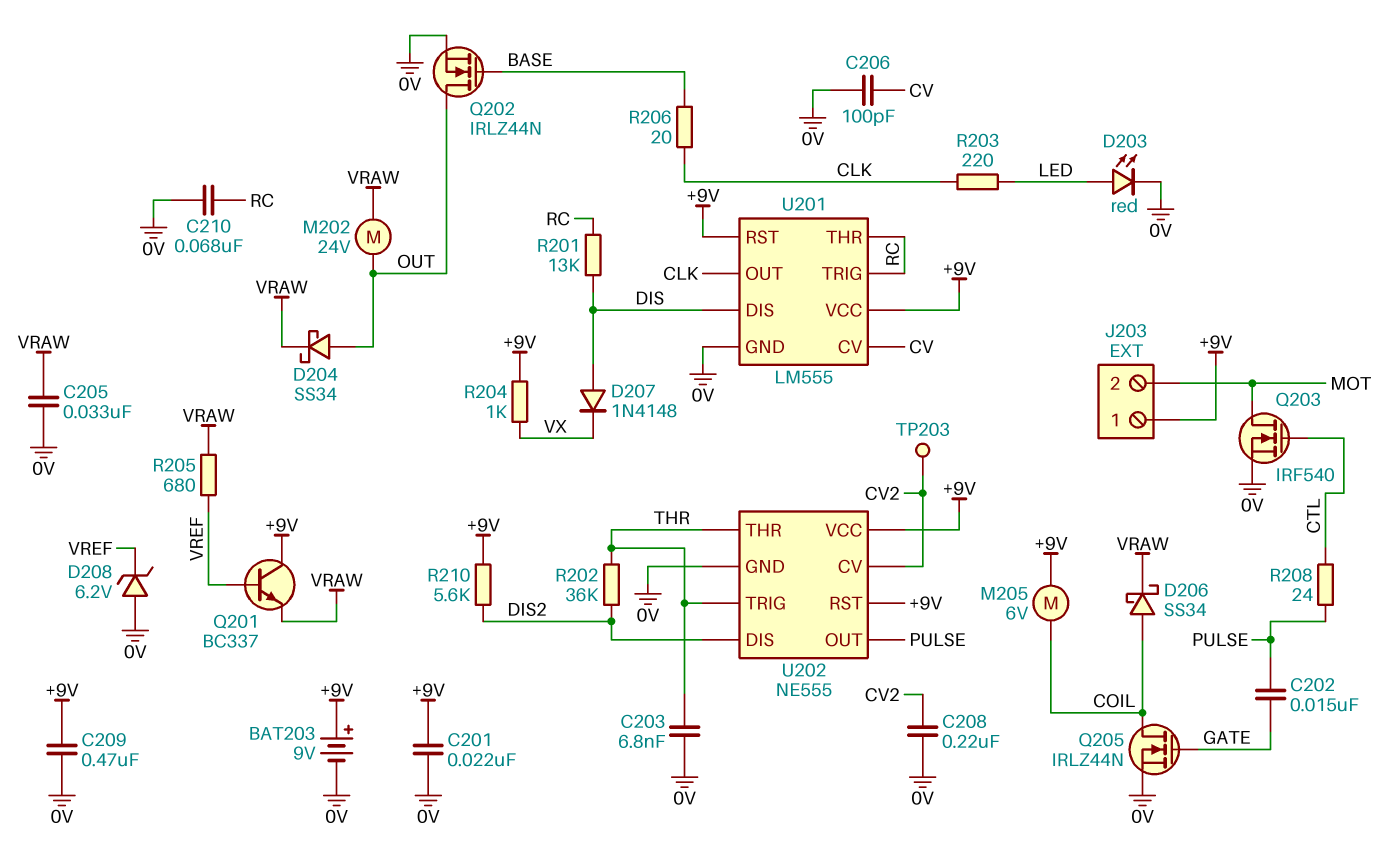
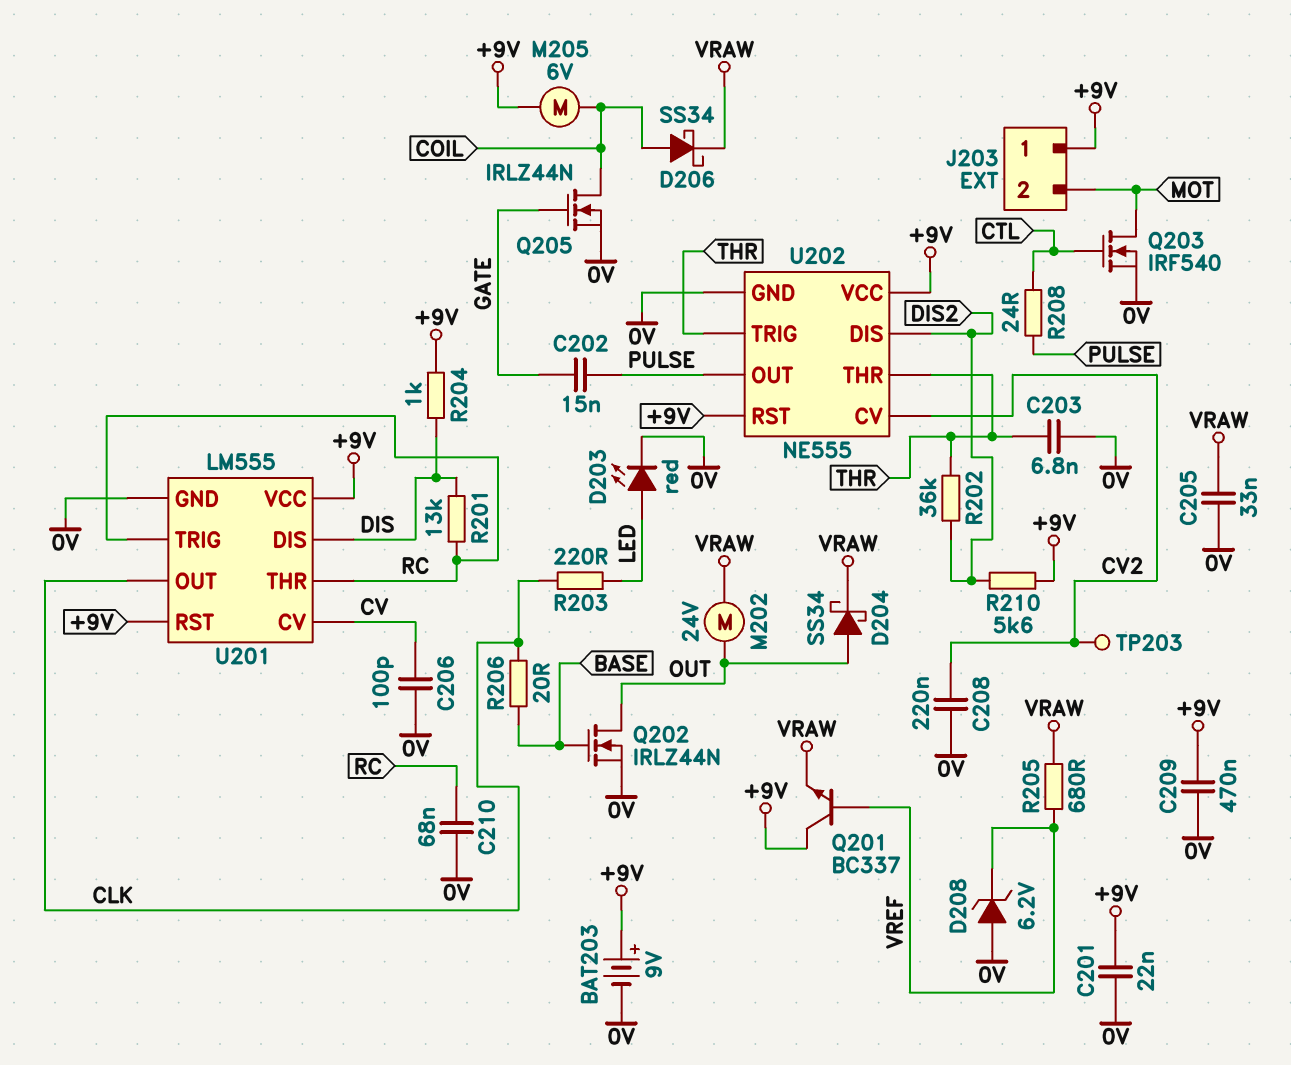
D207: diode 1N4148 (A DIS, K VX) -> none
R204: 1k (+9V, VX) -> 1k (+9V, DIS)

